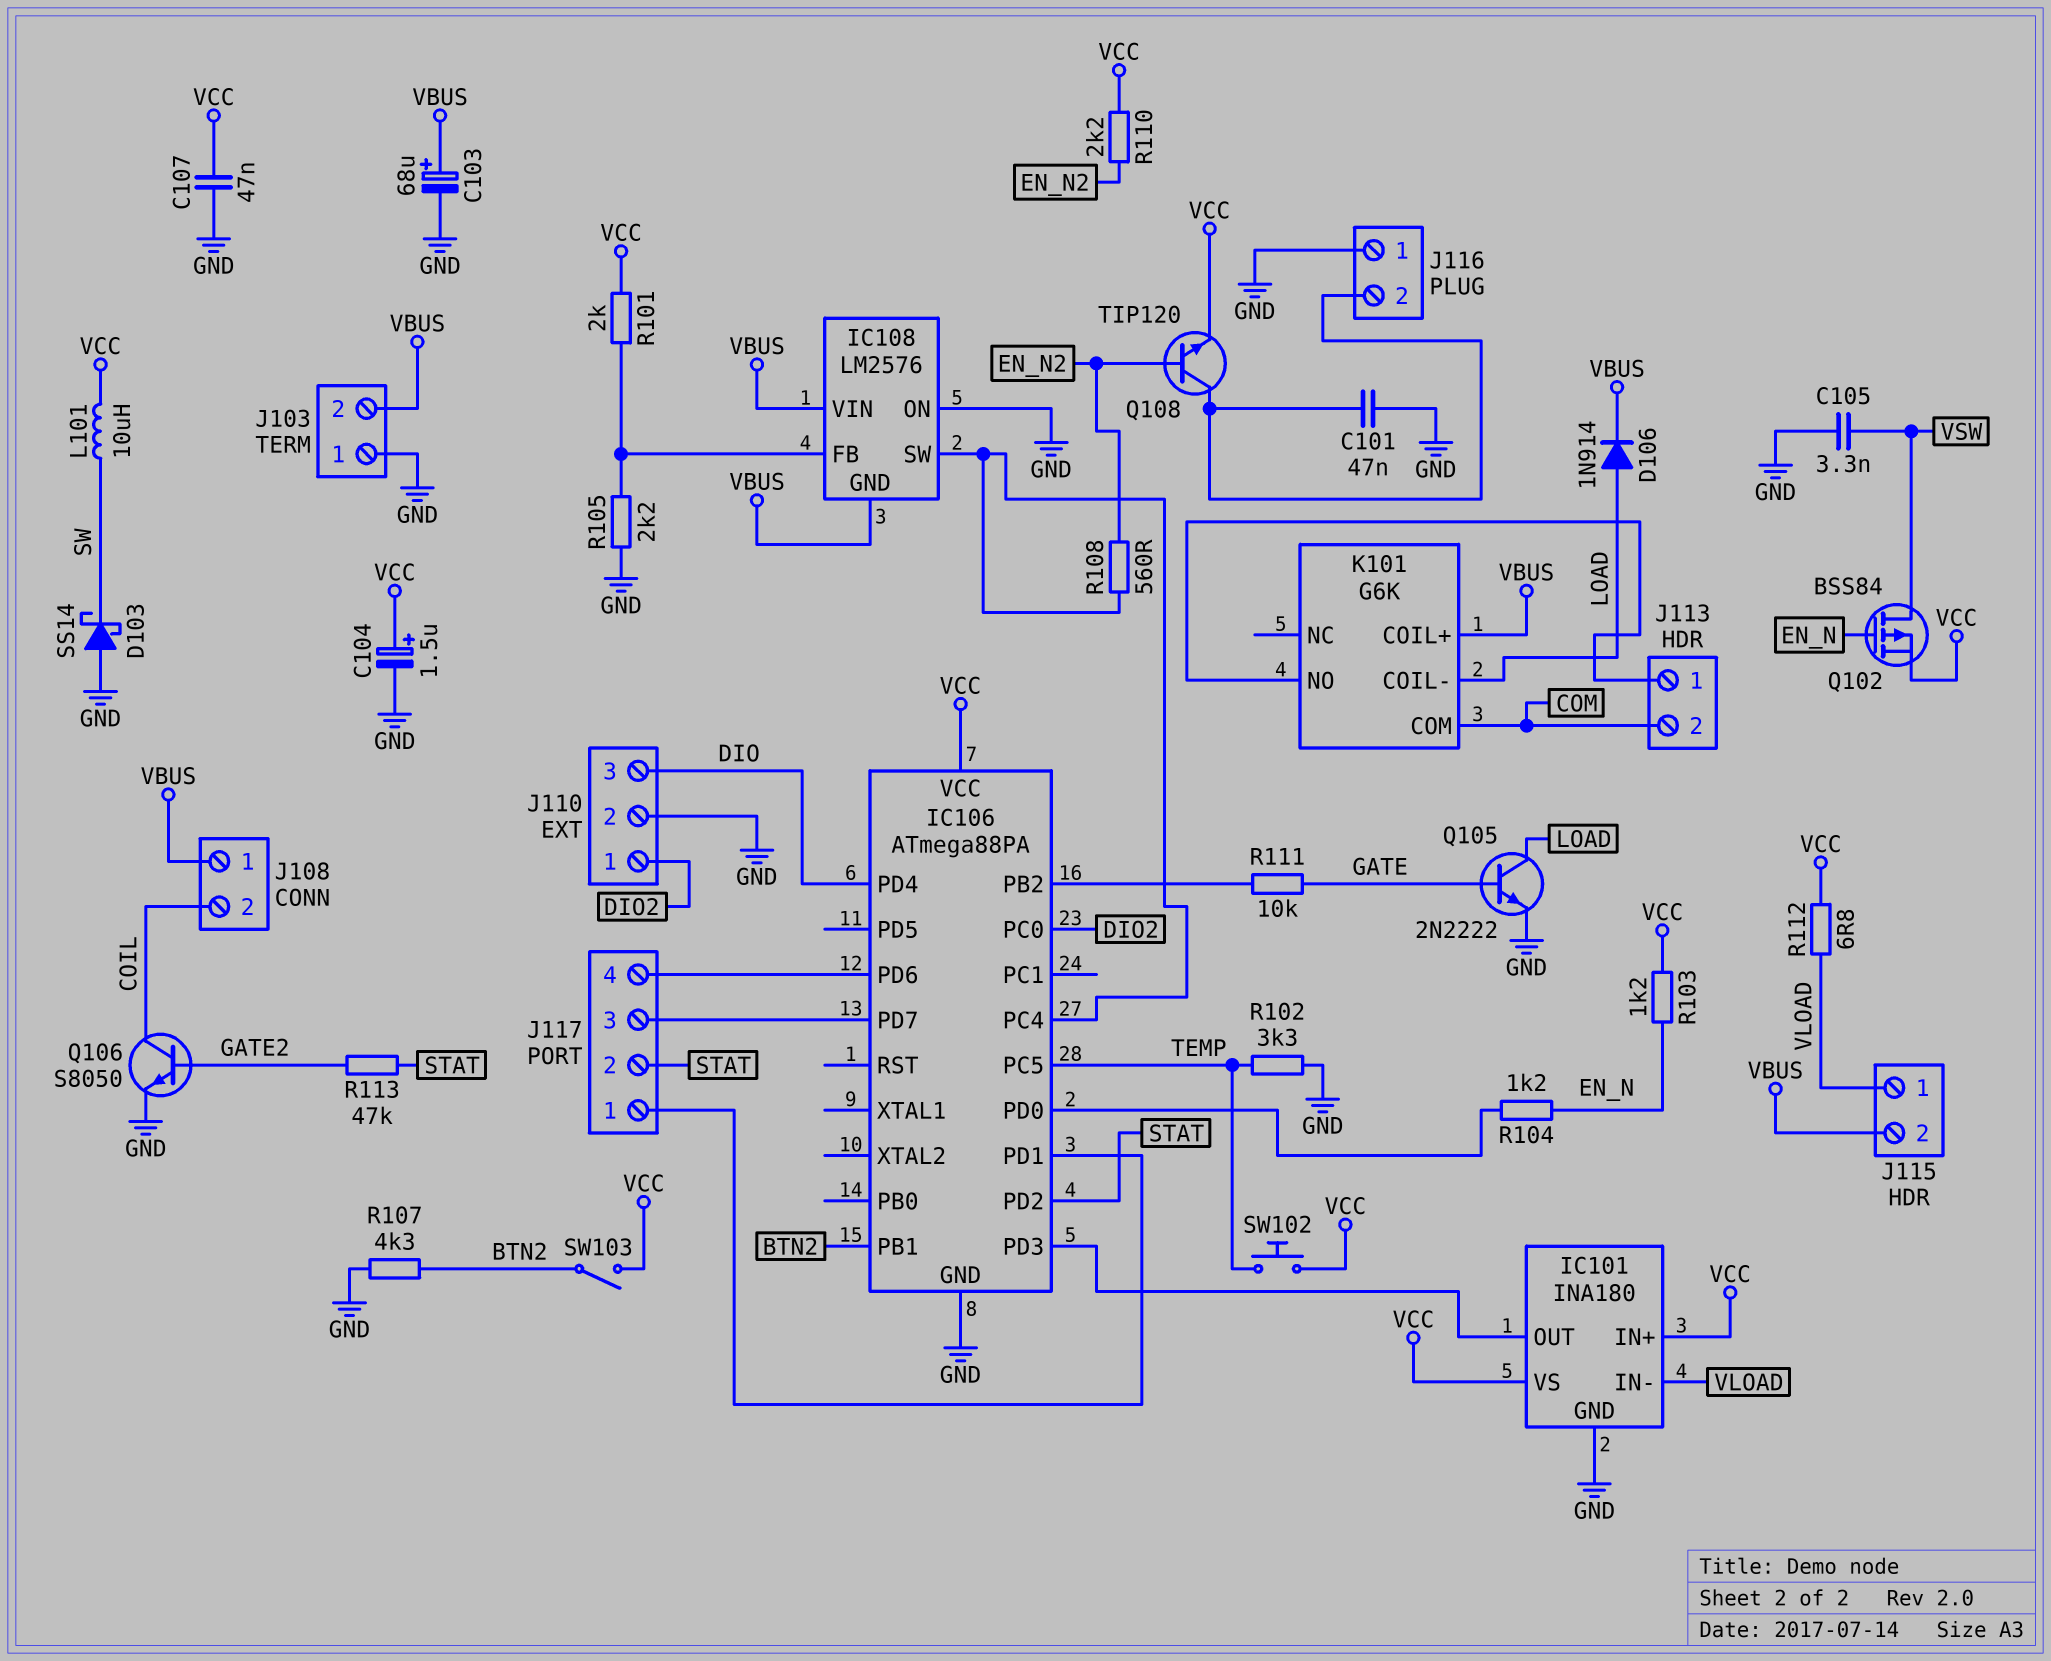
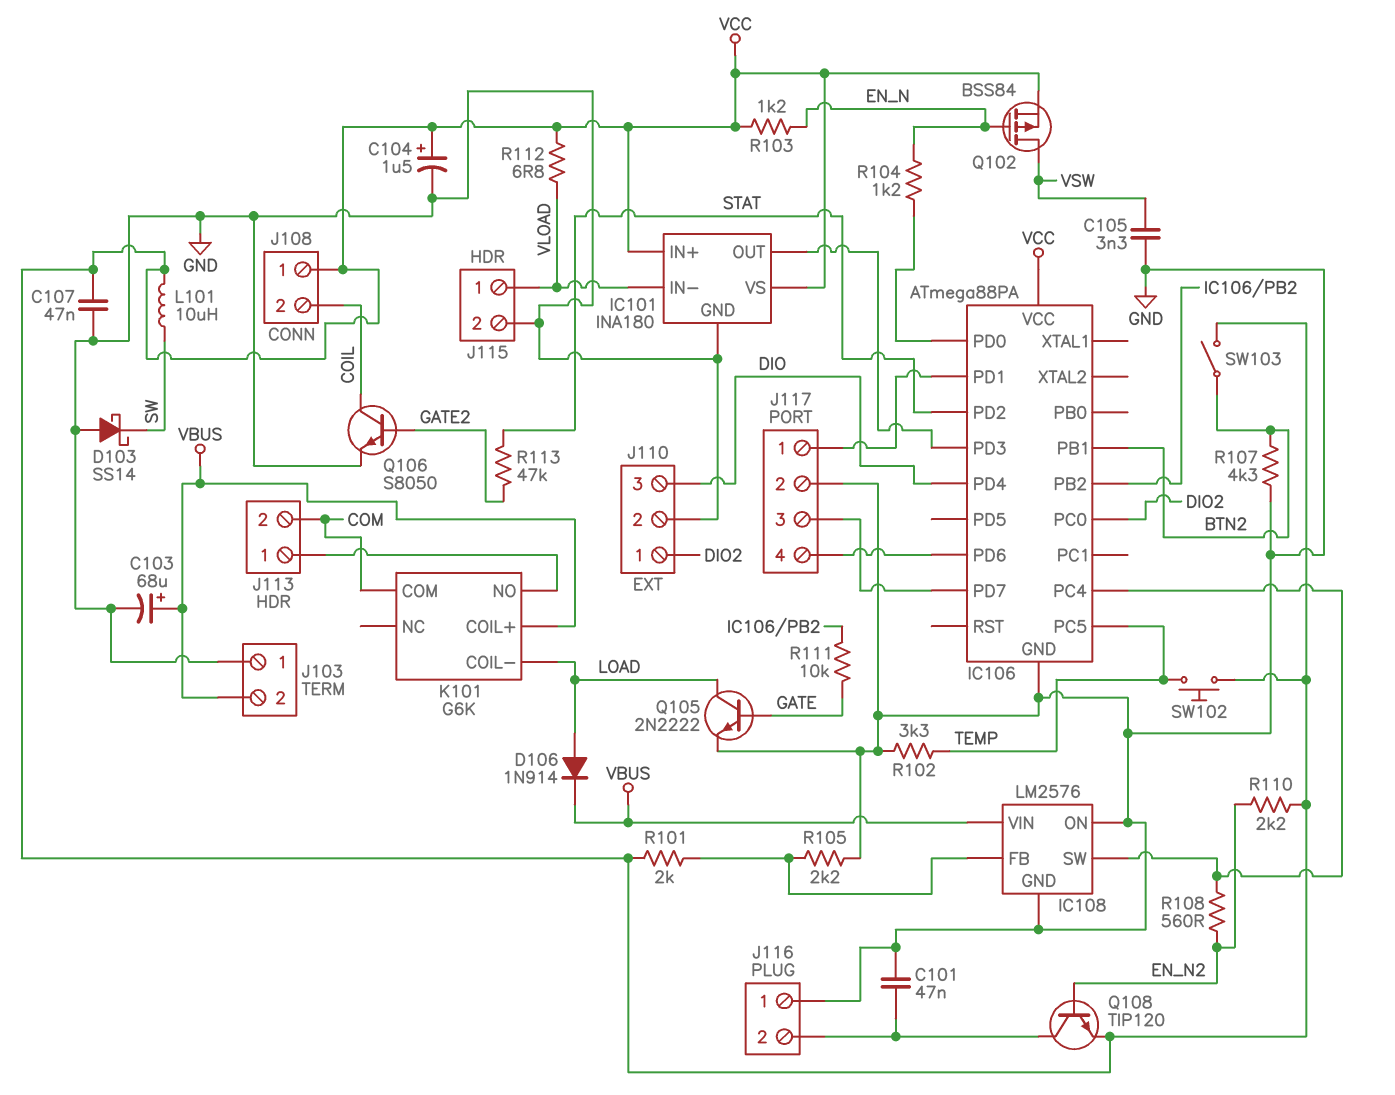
IC108 pin GND: VBUS -> GND
J108 pin 1: VBUS -> VCC
J115 pin 2: VBUS -> GND
J117 pin 2: STAT -> GND

